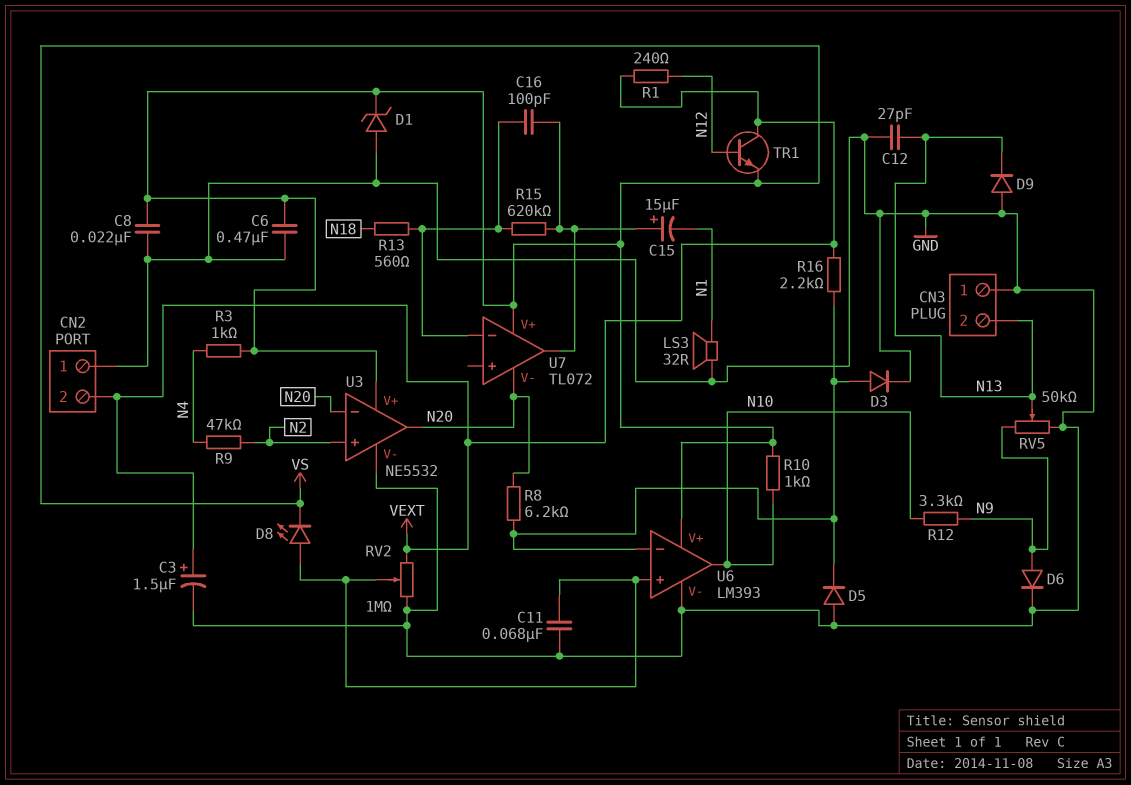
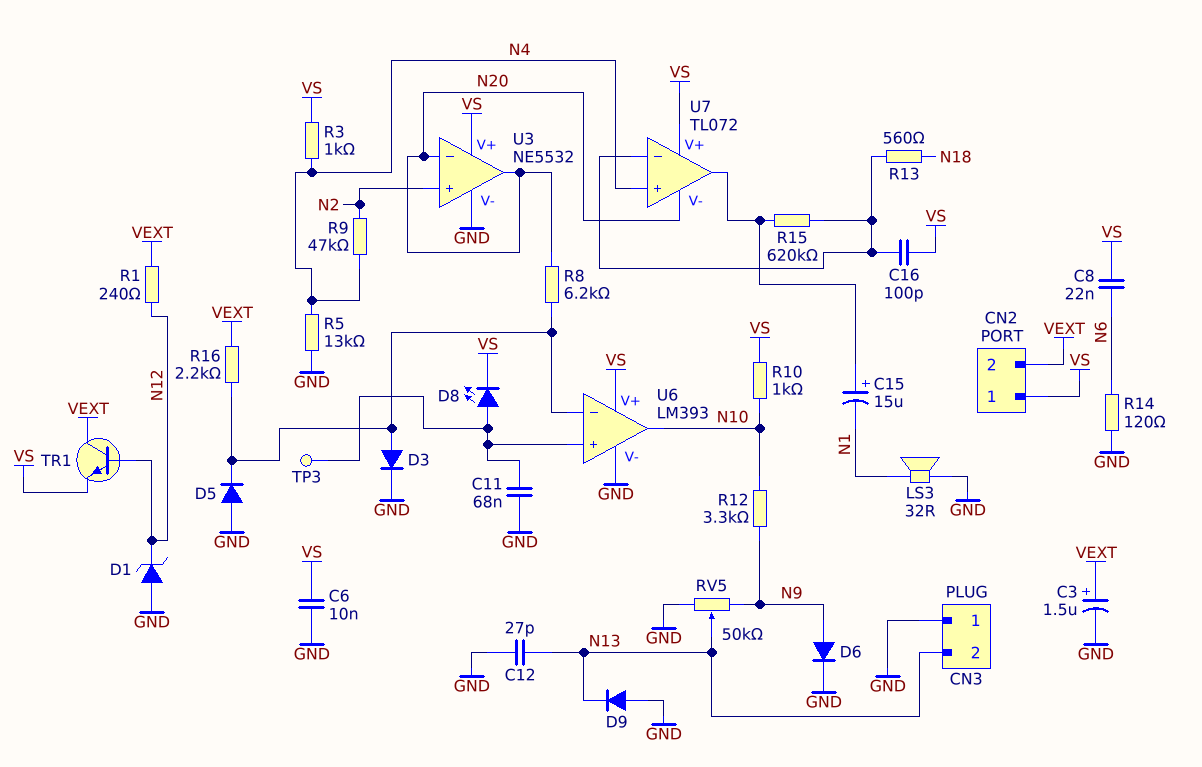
C6: 470nF (GND, VS) -> 10nF (GND, VS)
C8: 22nF (GND, VS) -> 22nF (N6, VS)
C16: 100pF (U7/in-, U7/out) -> 100pF (U7/in-, VS)
CN2 pin 1: GND -> VS
D1: zener (A GND, K VS) -> zener (A GND, K N12)
R5: none -> 13k (GND, N4)
R14: none -> 120 (GND, N6)
RV2: 1M (GND, VEXT, wiper U6/in+) -> none
TP3: none -> test point (U6/in+)
U7 pin in+: none -> N4

